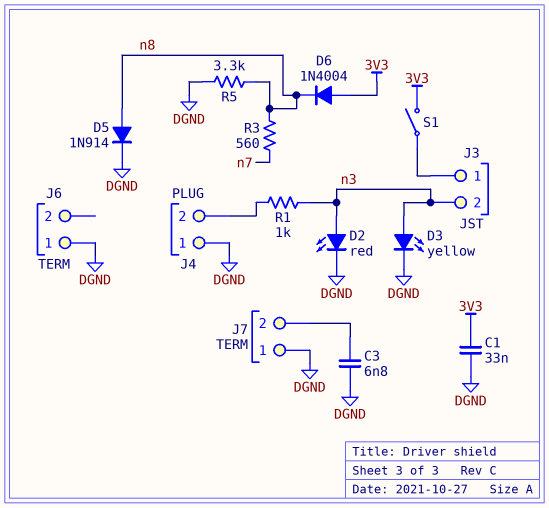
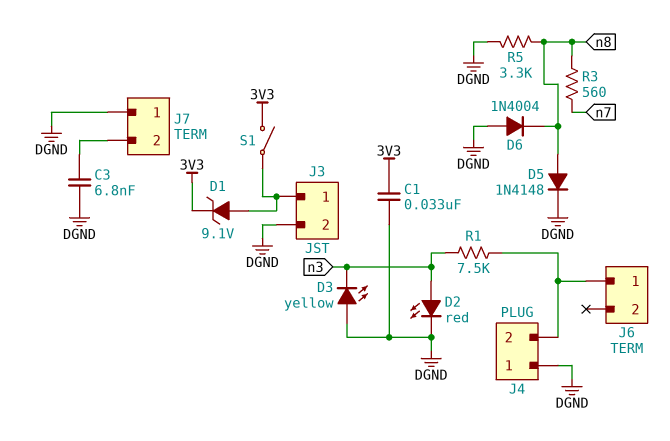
D1: none -> zener 9.1V (A J3/1, K 3V3)
D3: LED yellow (A n3, K DGND) -> LED yellow (A DGND, K n3)
D5: diode 1N914 (A n8, K DGND) -> diode 1N4148 (A n8, K DGND)
D6: diode 1N4004 (A 3V3, K n8) -> diode 1N4004 (A DGND, K n8)
J3 pin 2: n3 -> DGND
J6 pin 1: DGND -> J4/2
R1: 1k (J4/2, n3) -> 7.5k (J4/2, n3)

